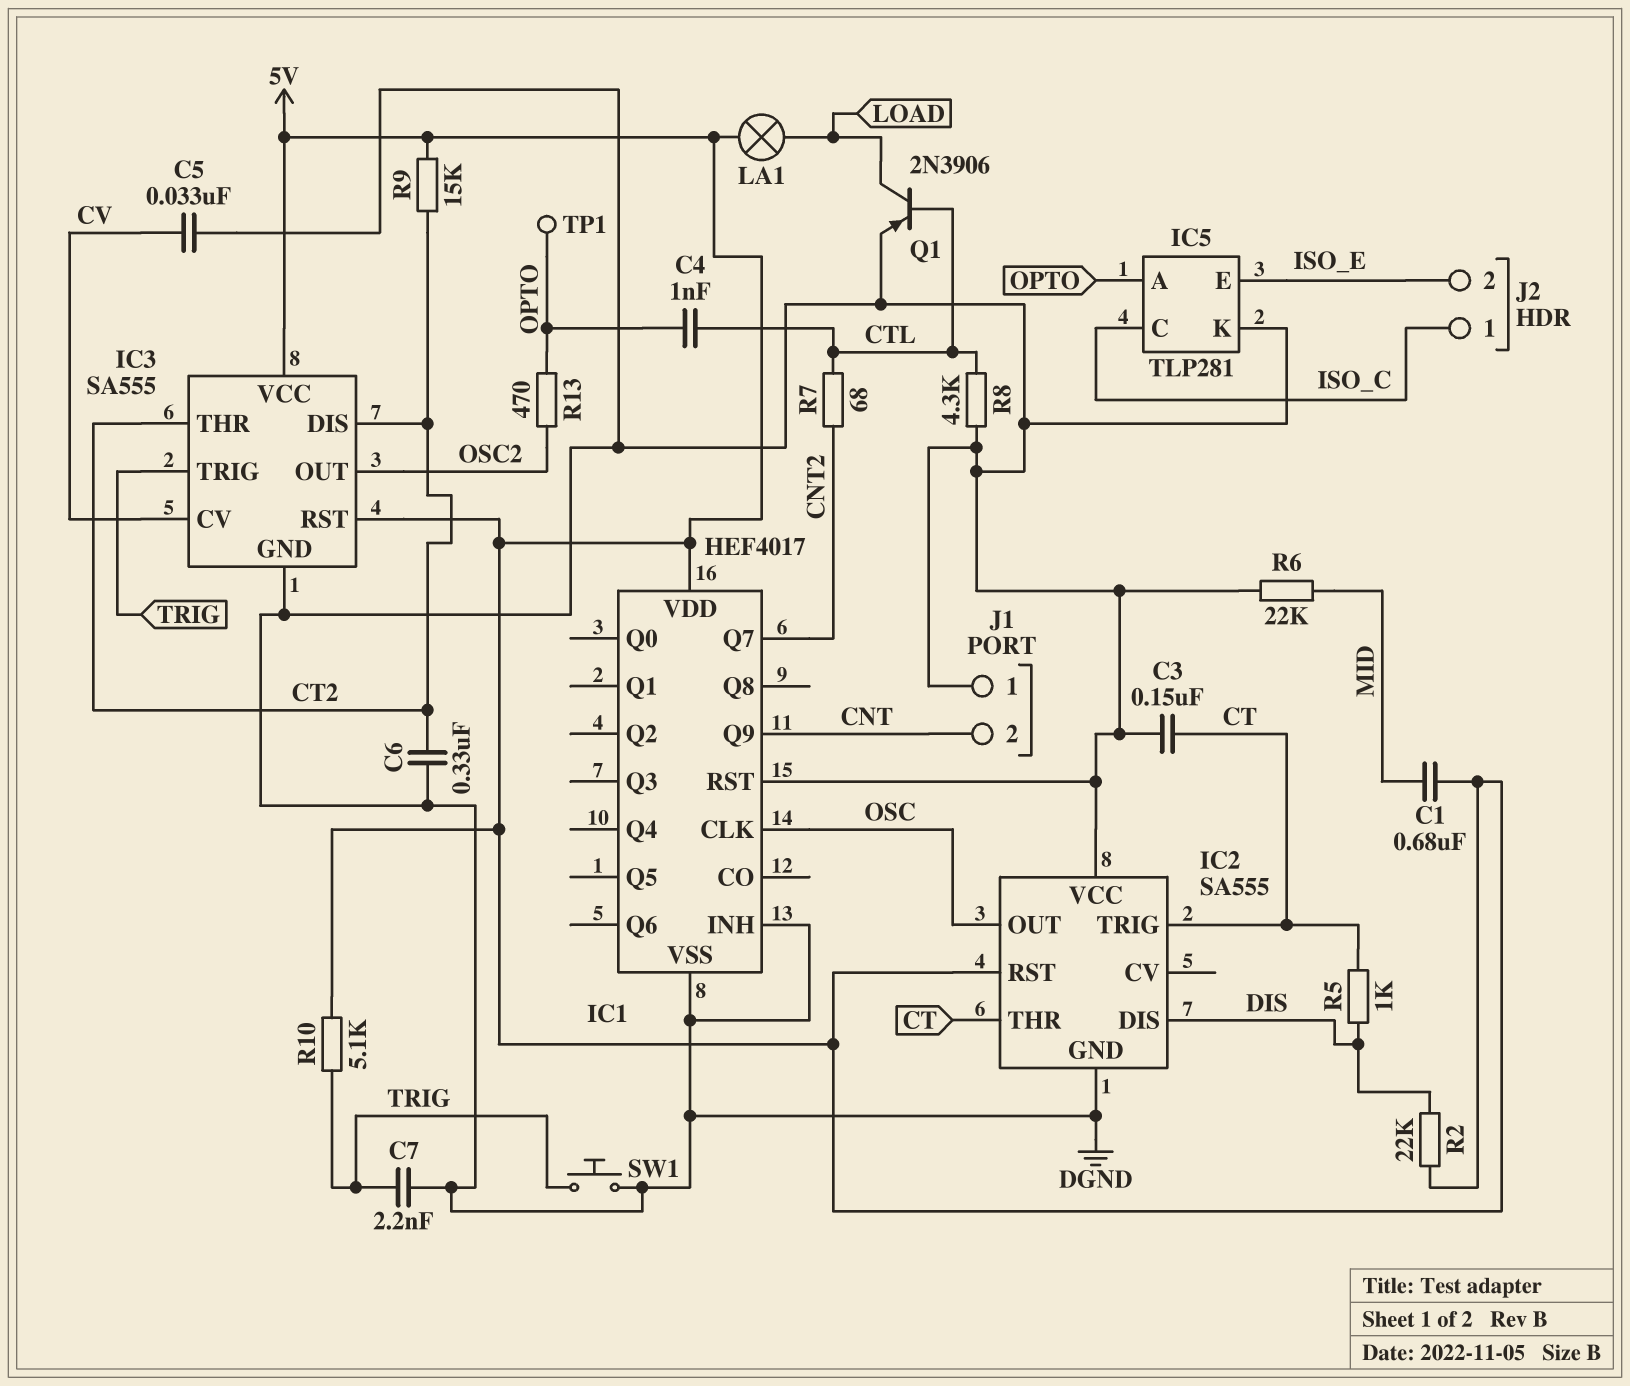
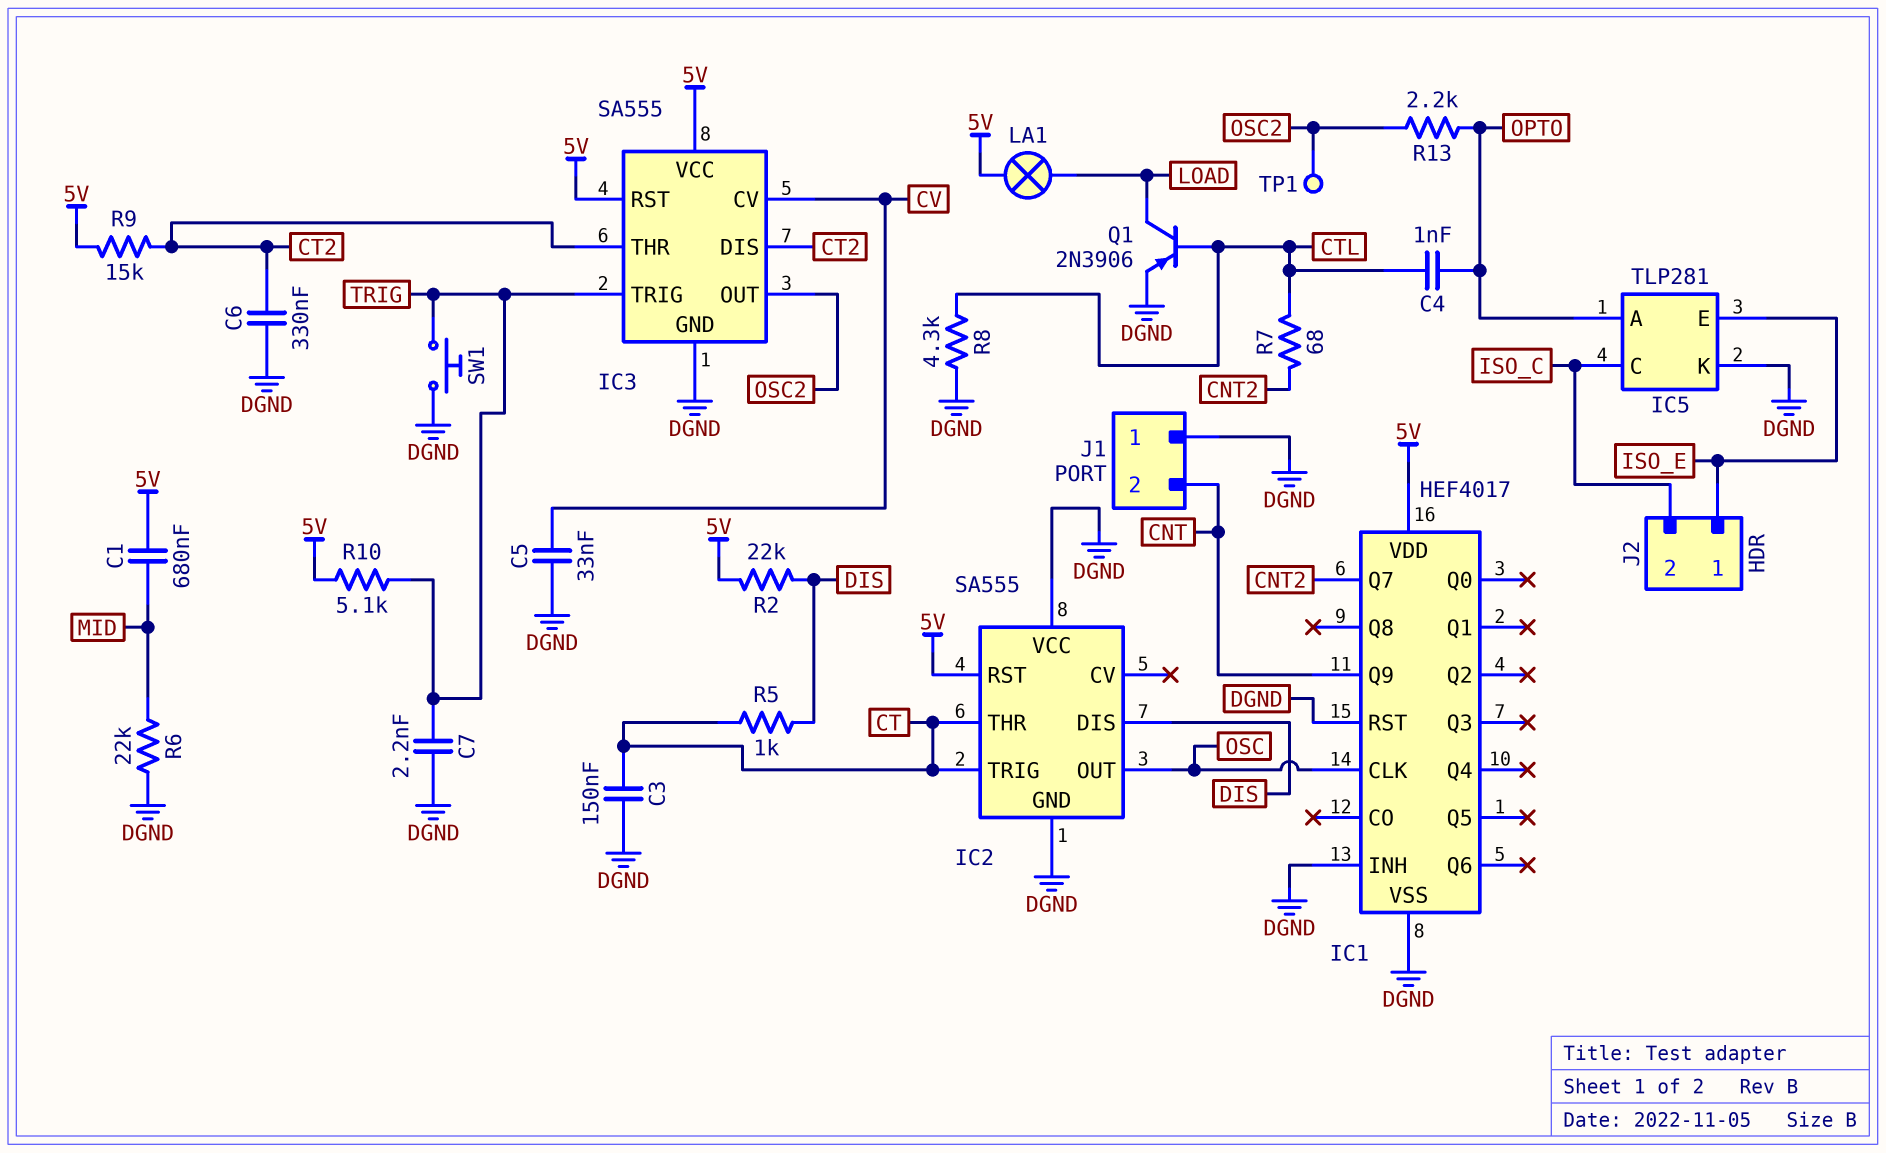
J2 pin 1: ISO_C -> ISO_E
J2 pin 2: ISO_E -> ISO_C
R13: 470 (OPTO, OSC2) -> 2.2k (OPTO, OSC2)
TP1: test point (OPTO) -> test point (OSC2)

